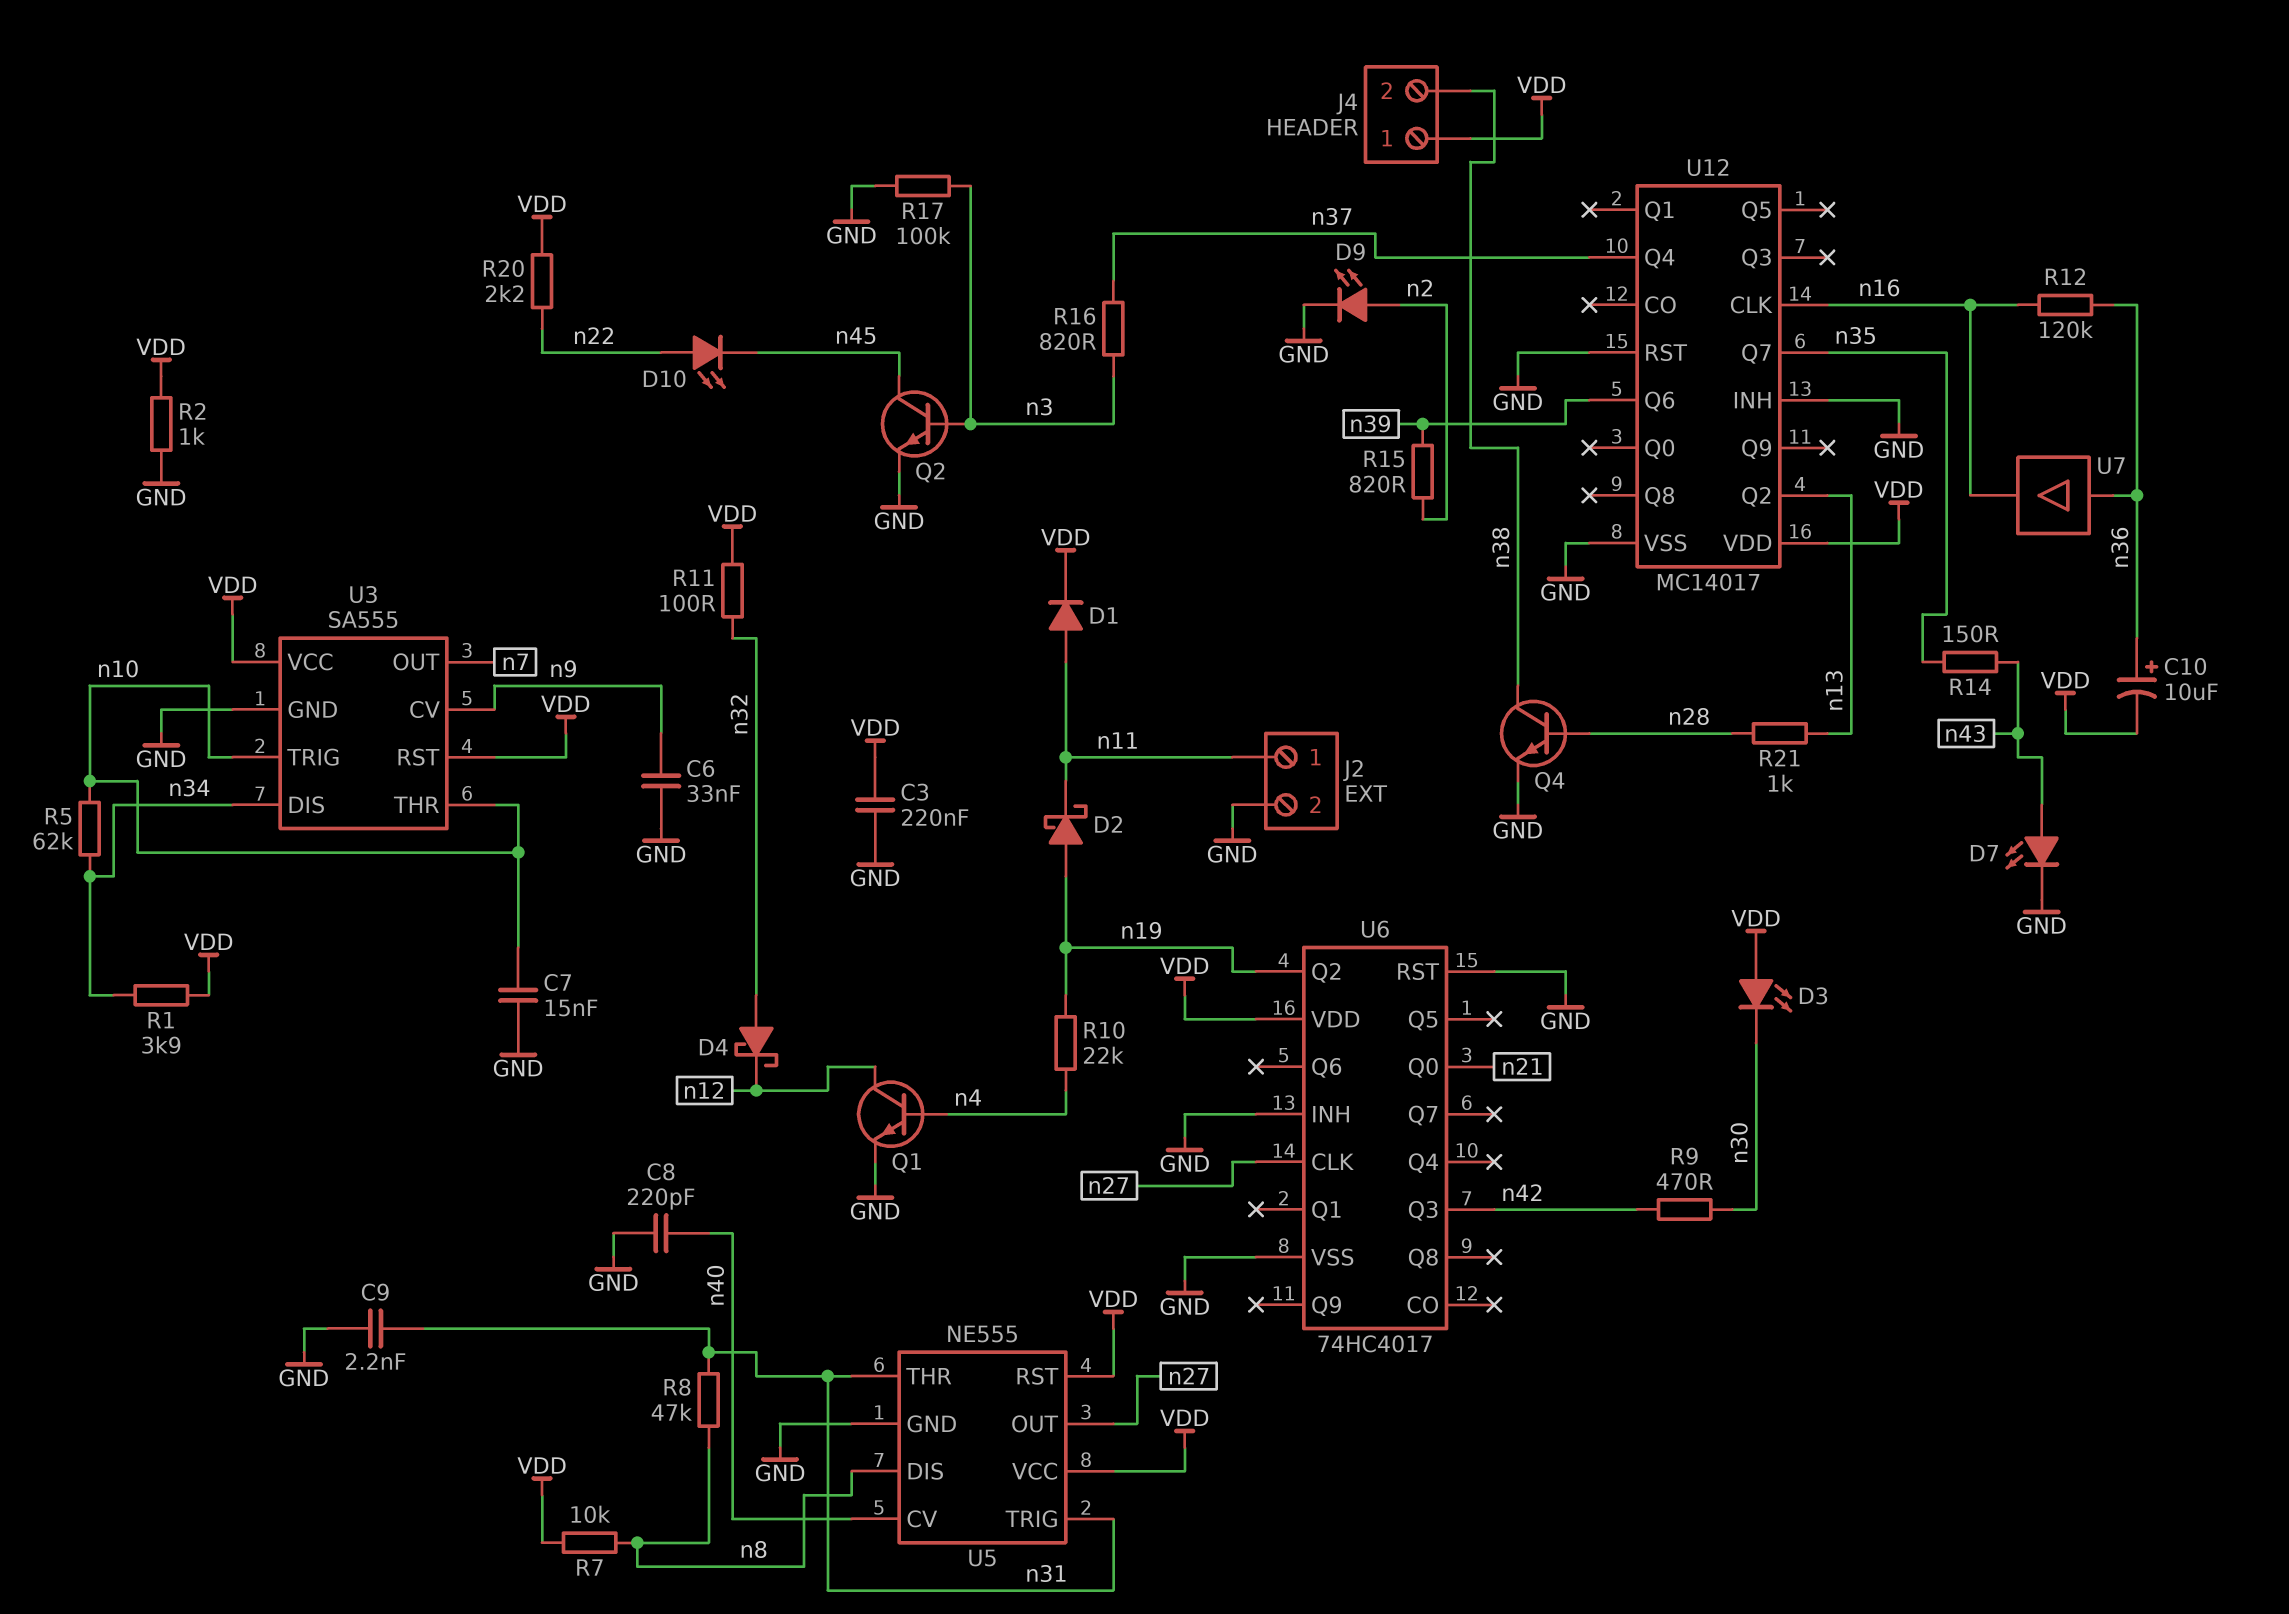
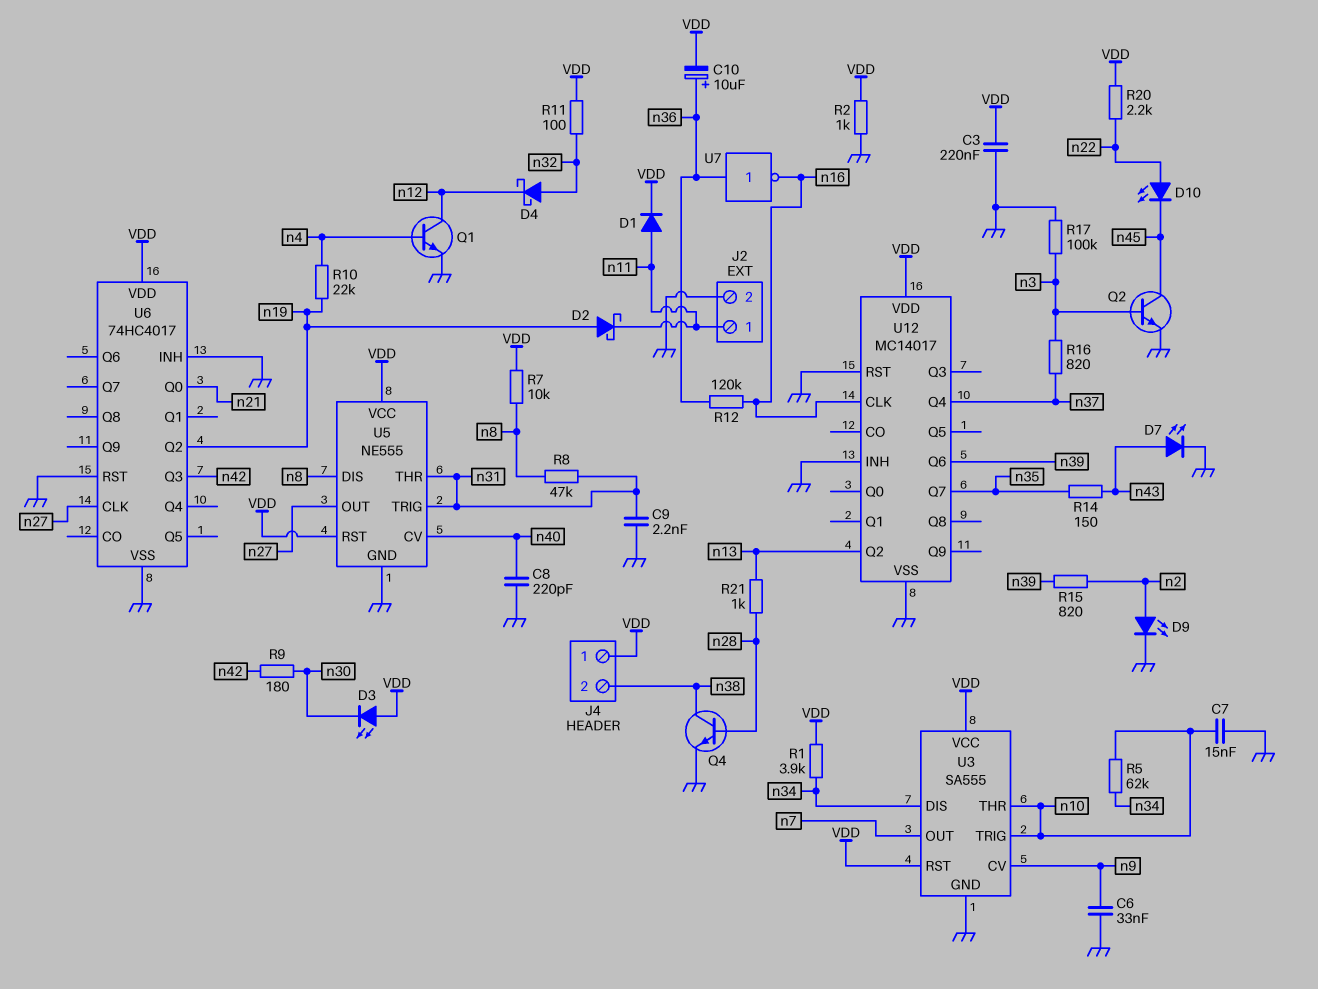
R9: 470 (n30, n42) -> 180 (n30, n42)
U7: buffer (in n36, out n16) -> NOT (in n36, out n16)

